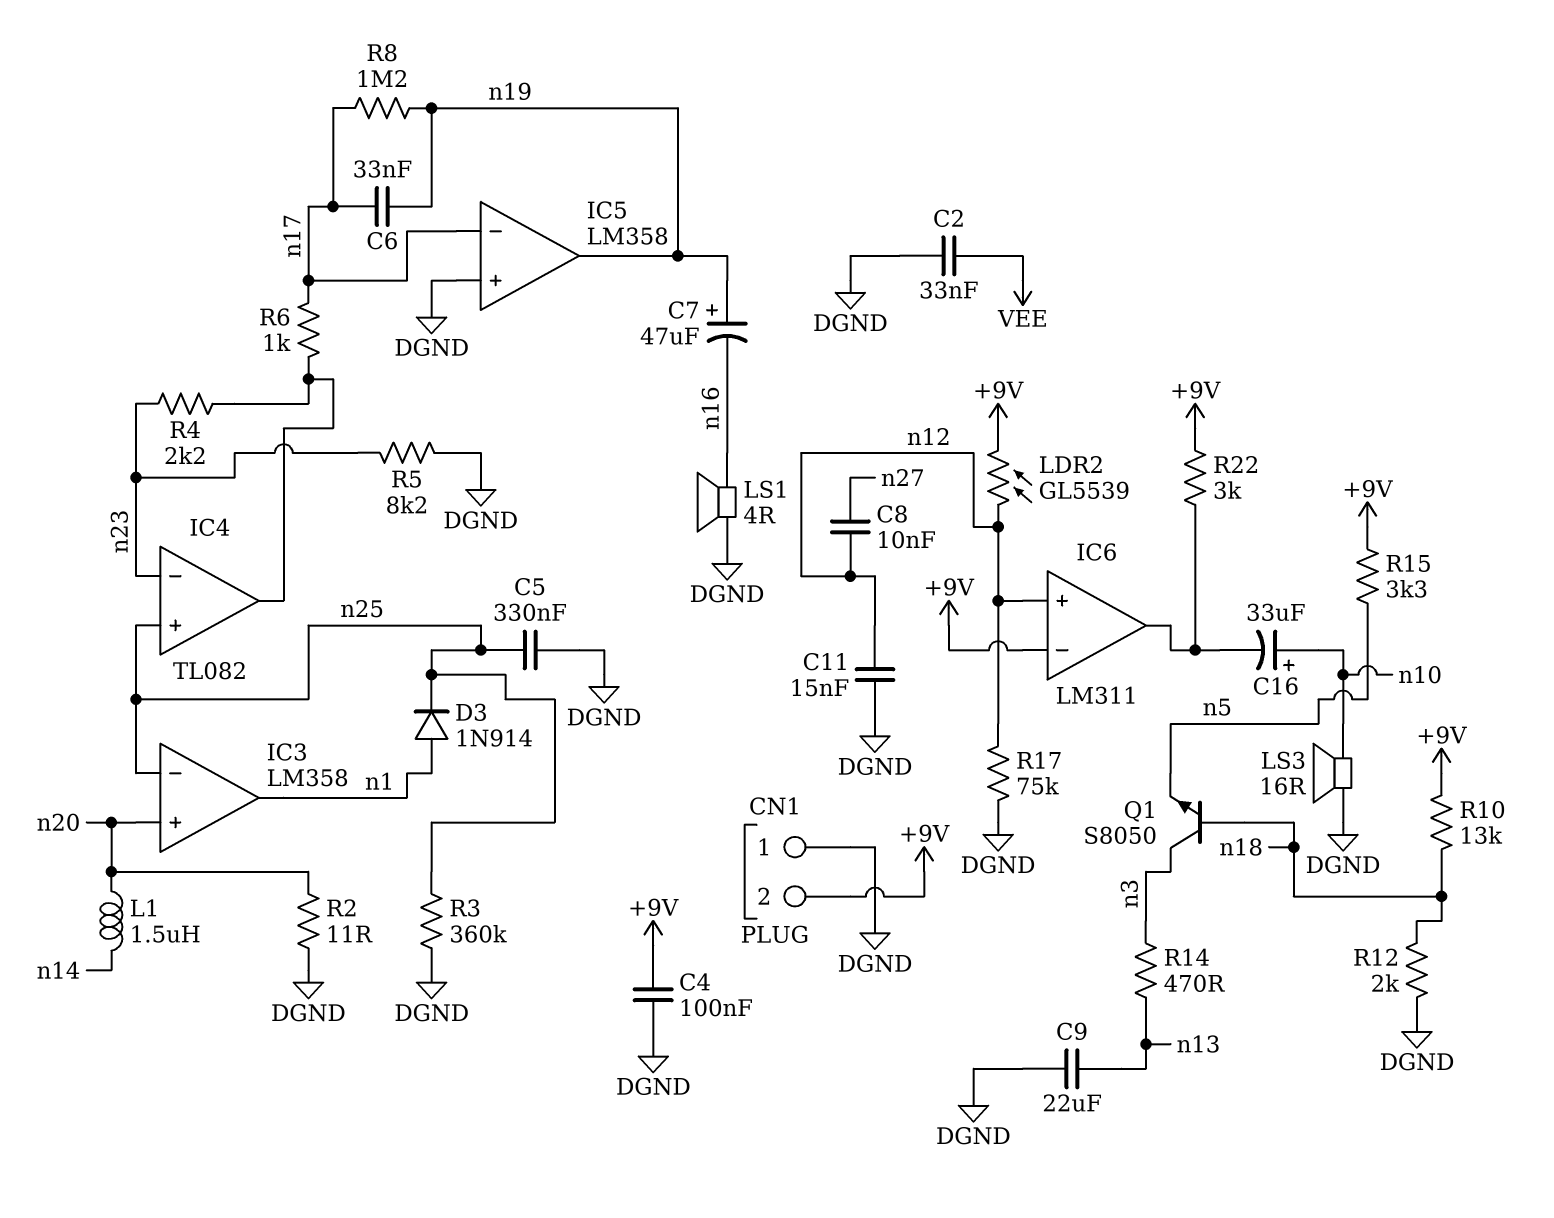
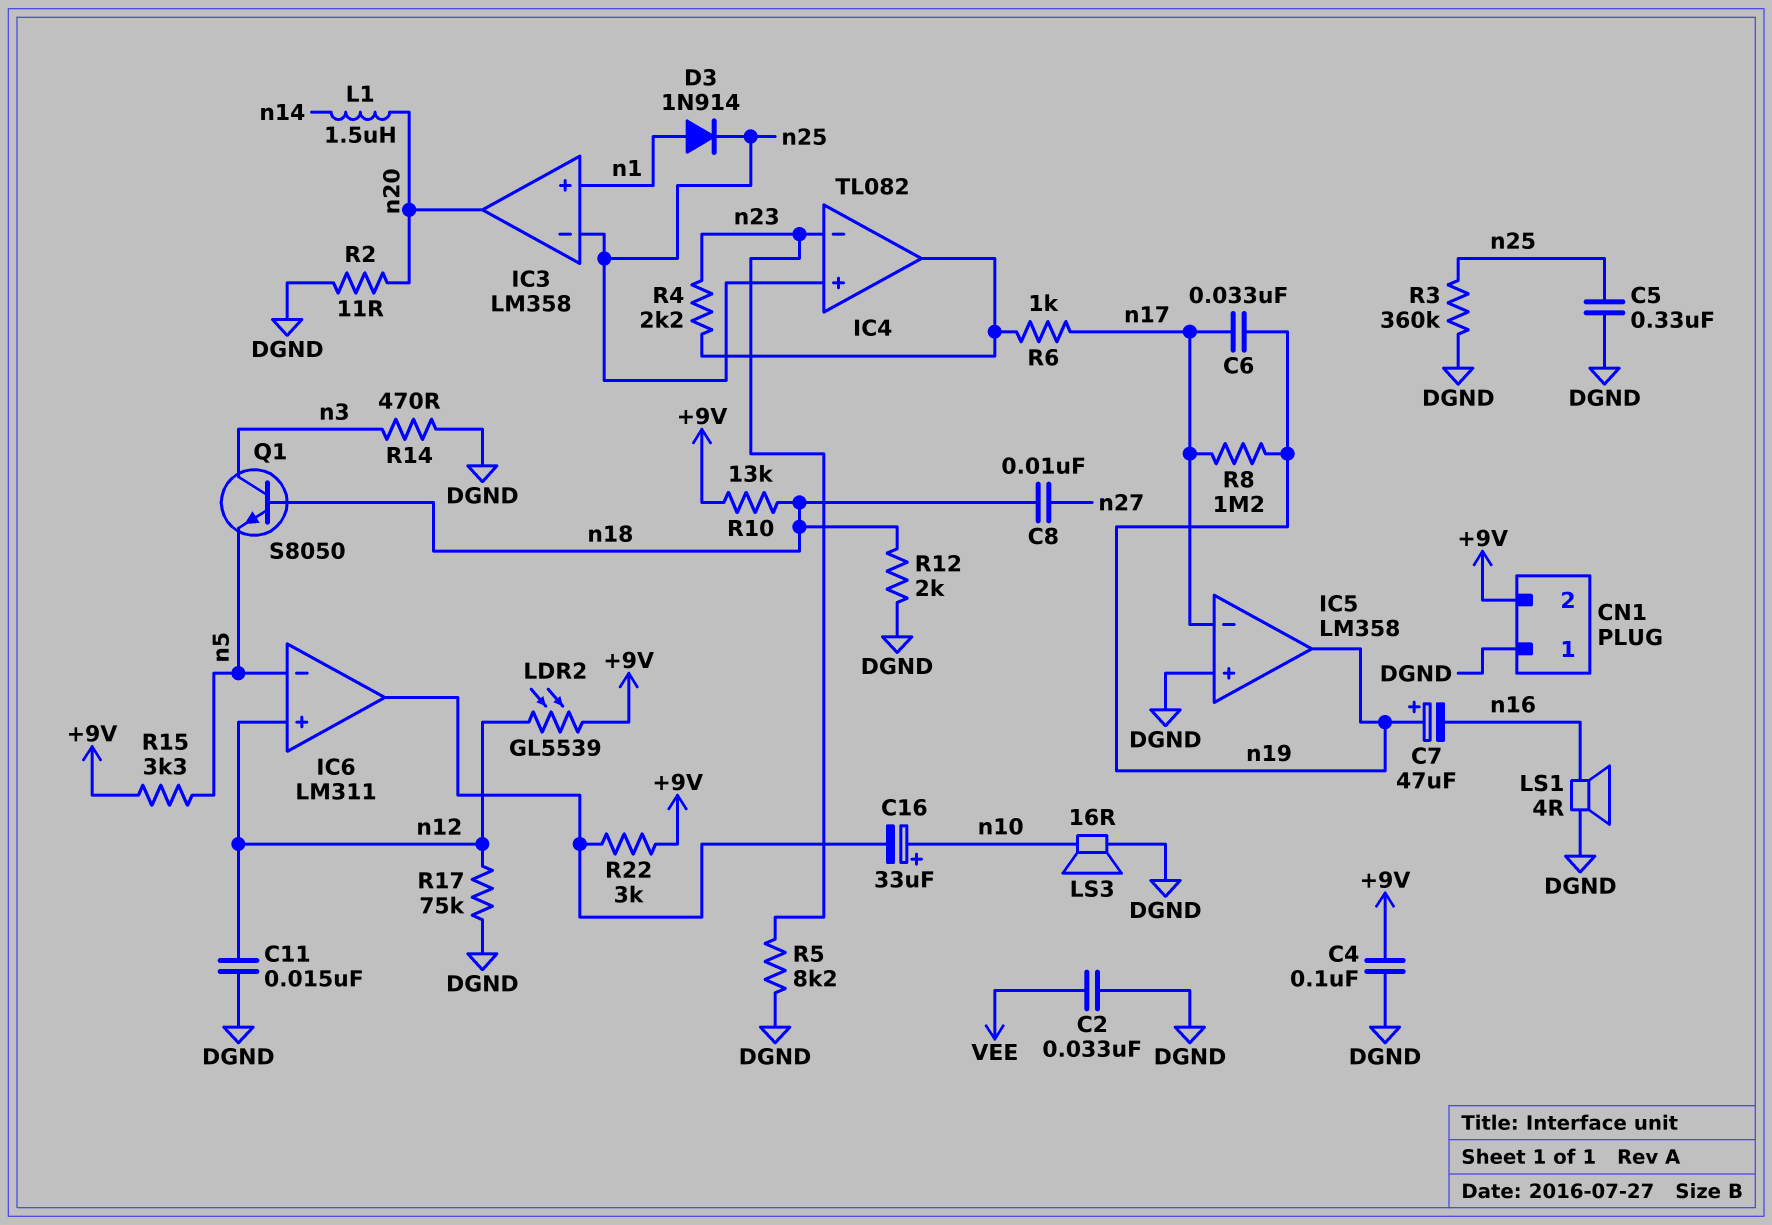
C8: 10nF (n12, n27) -> 10nF (n18, n27)
C9: 22uF (DGND, n13) -> none
IC3 pin in+: n20 -> n1
IC3 pin out: n1 -> n20
IC6 pin in-: +9V -> n5
R14: 470 (n3, n13) -> 470 (DGND, n3)

